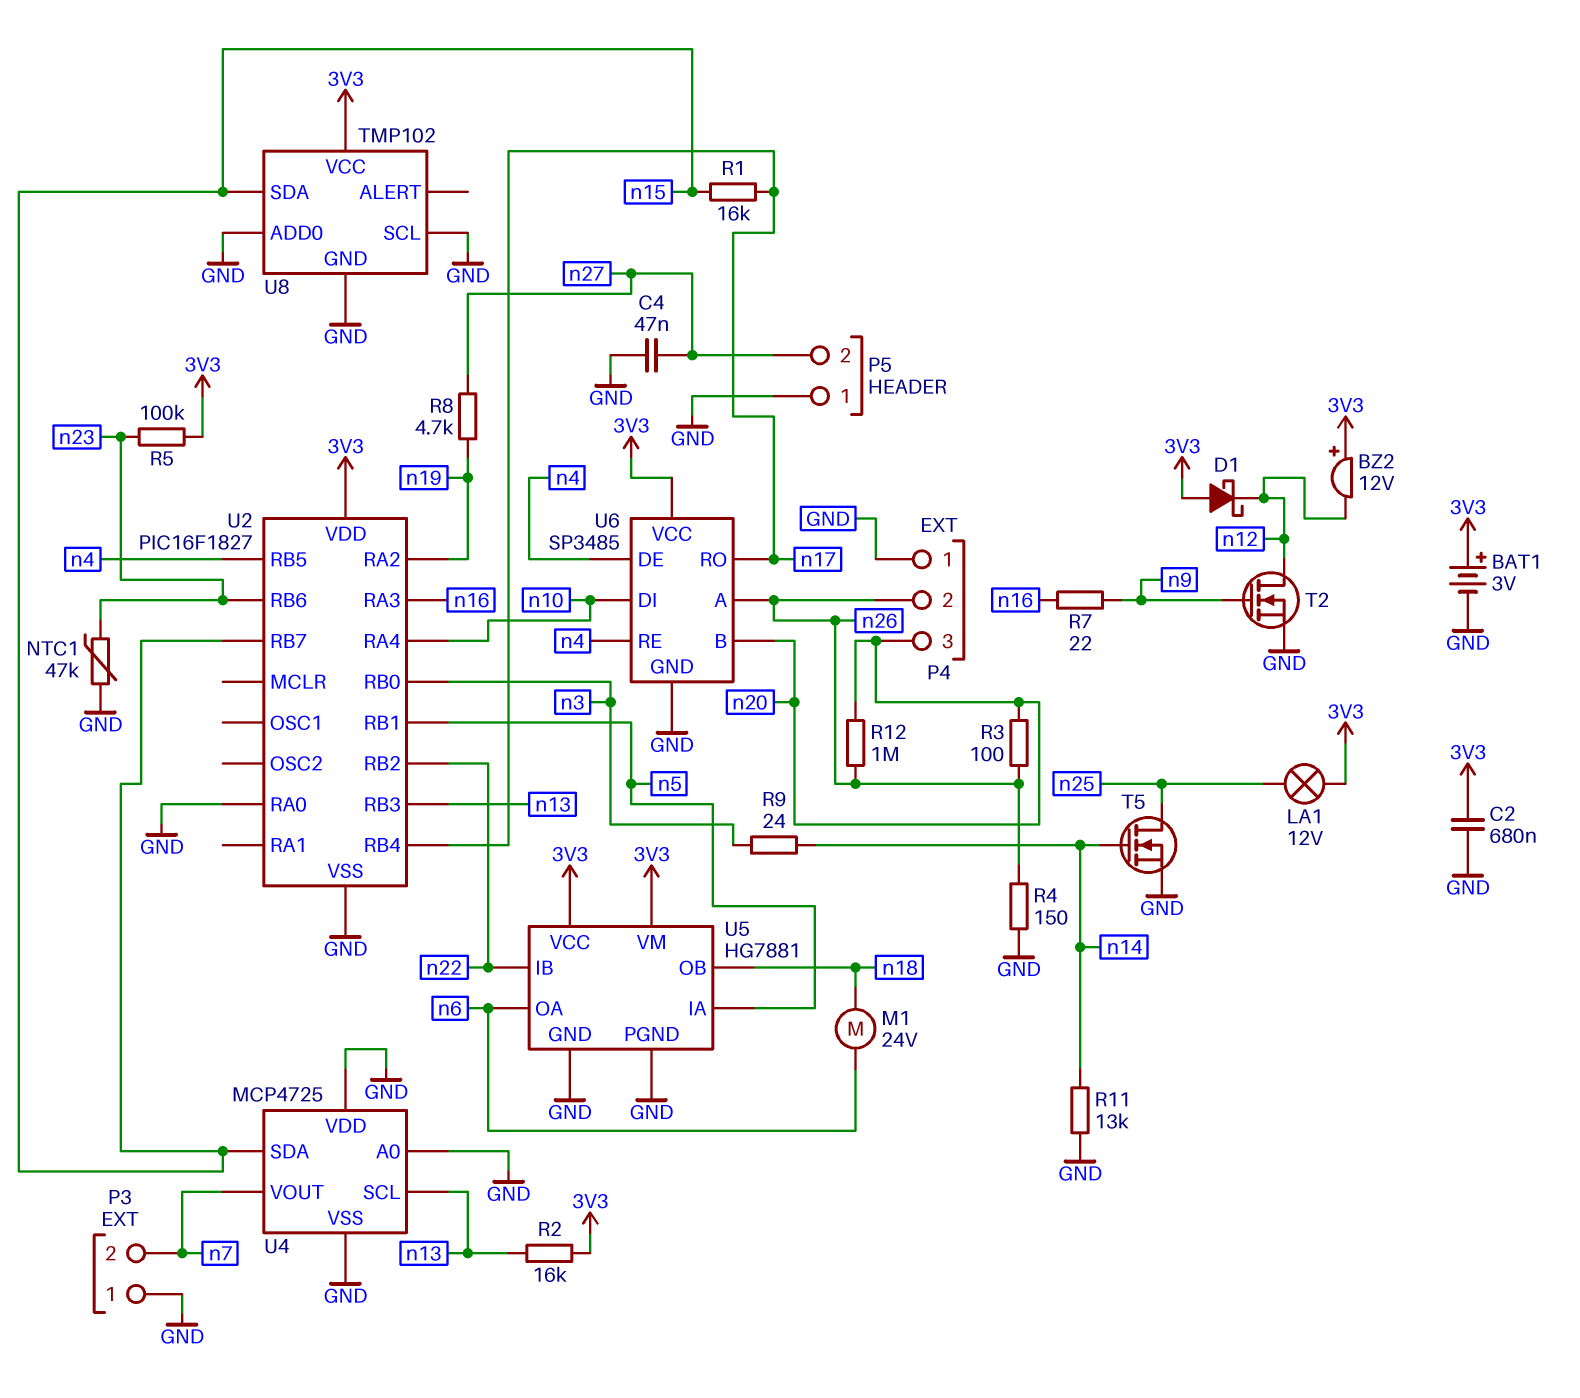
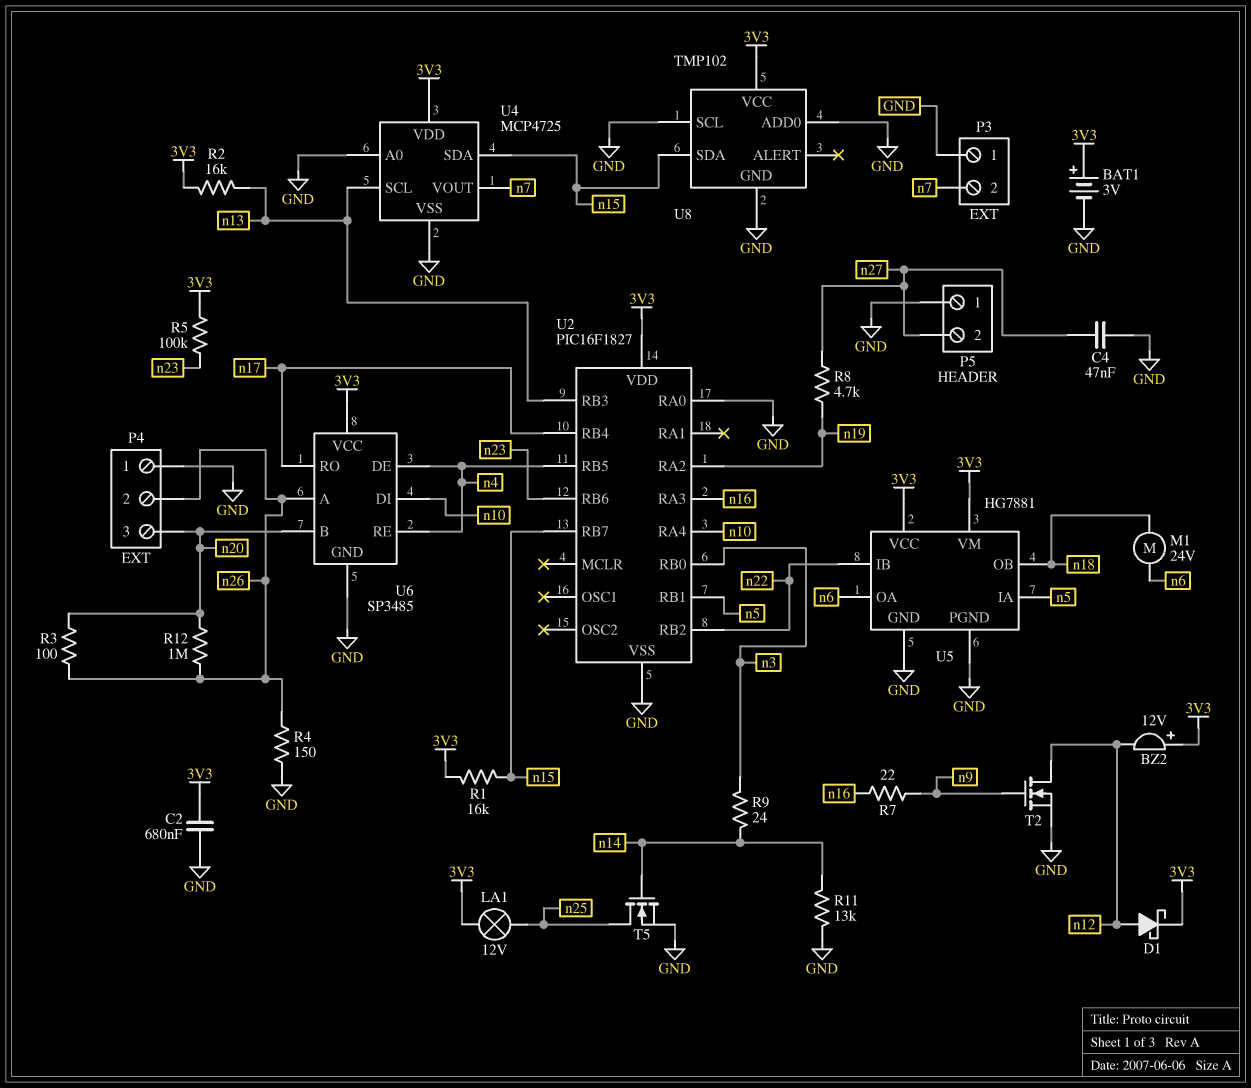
D1: schottky (A 3V3, K n12) -> schottky (A n12, K 3V3)
NTC1: 47k (GND, n23) -> none
R1: 16k (n15, n17) -> 16k (3V3, n15)
U4 pin VDD: GND -> 3V3

